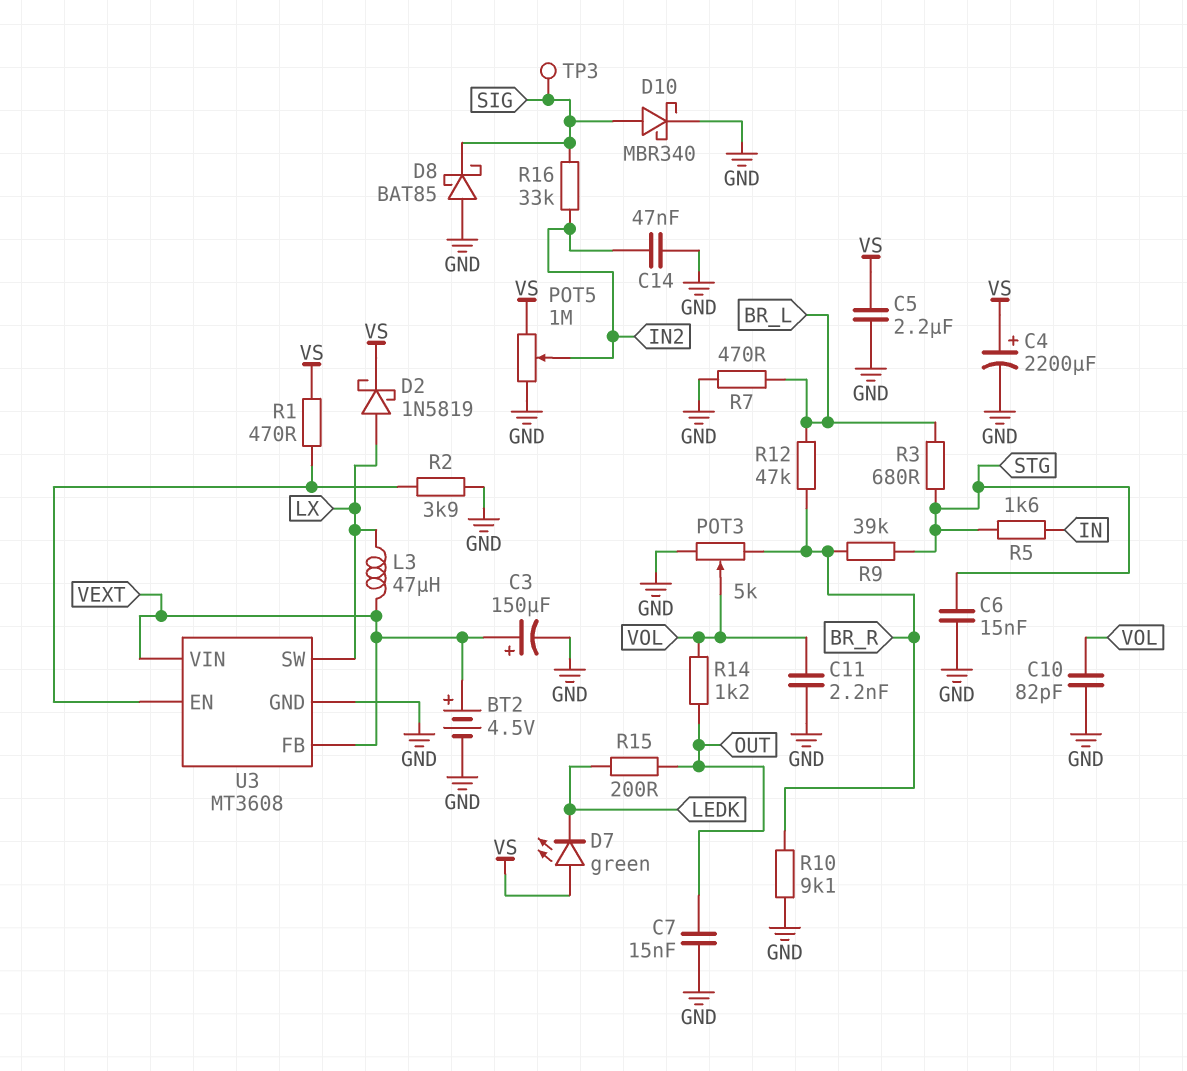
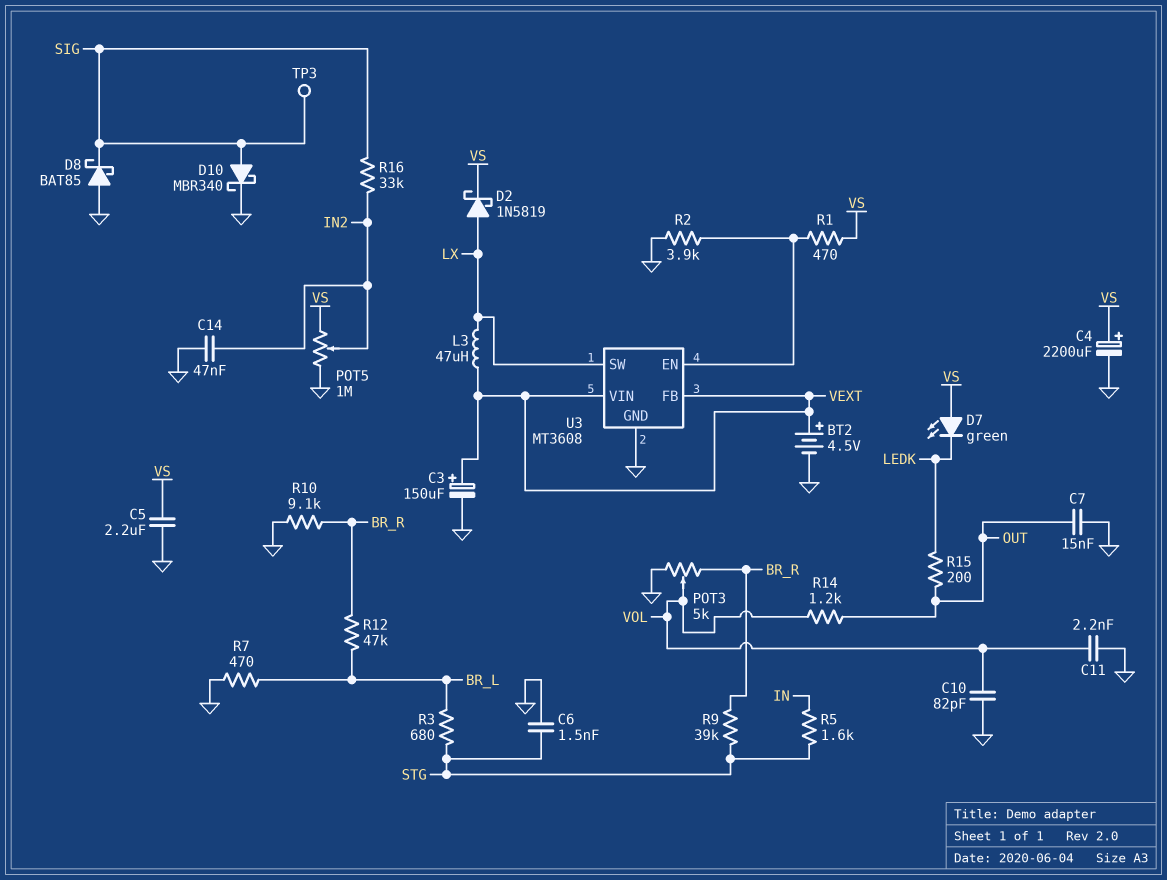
C6: 15nF (GND, STG) -> 1.5nF (GND, STG)

